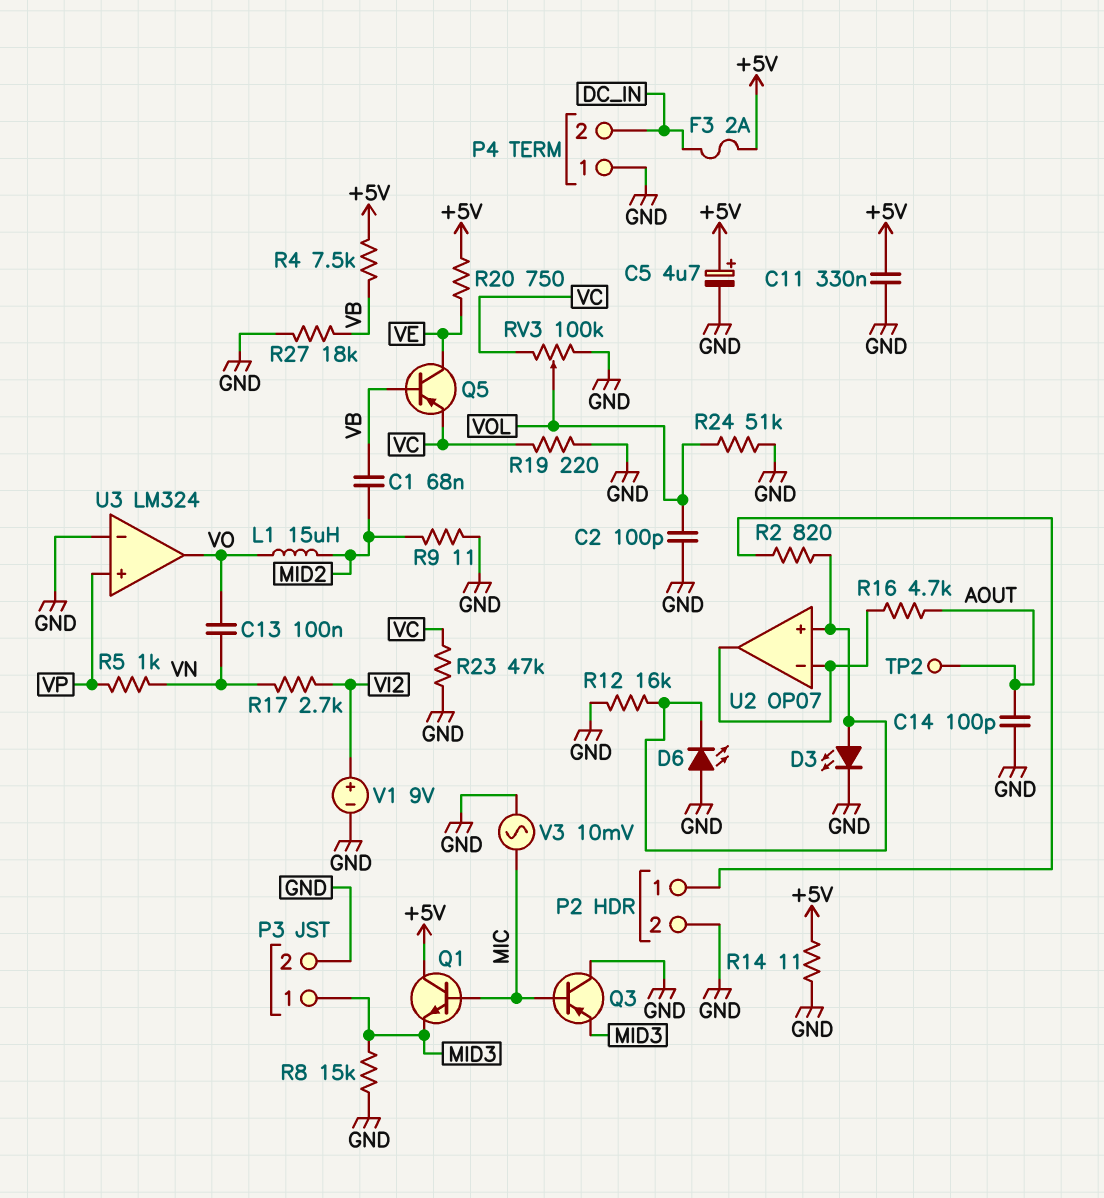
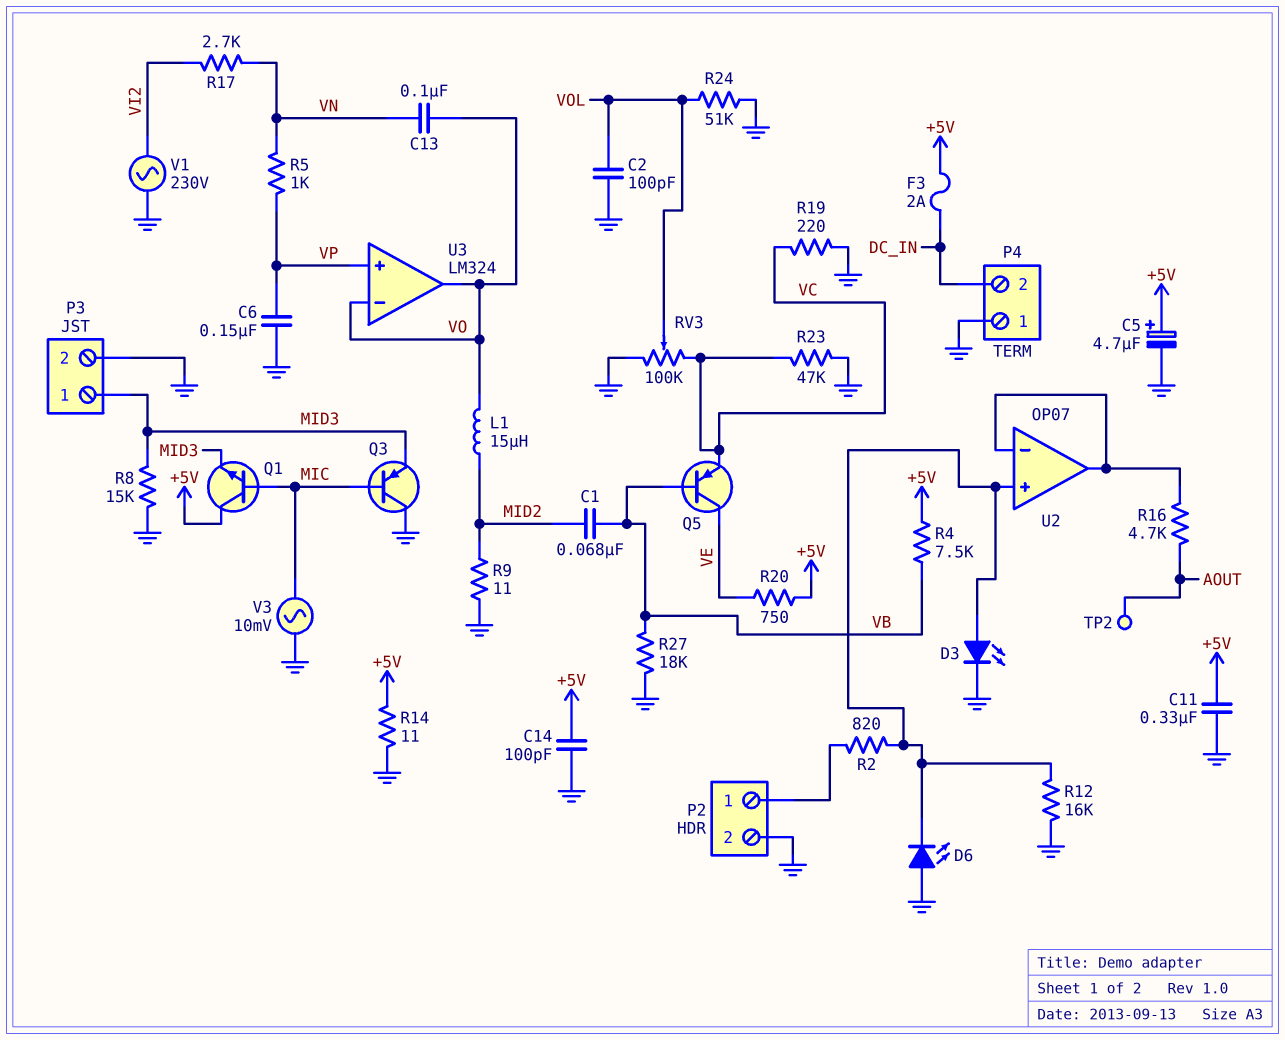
C6: none -> 150nF (GND, VP)
C14: 100pF (AOUT, GND) -> 100pF (+5V, GND)
U3 pin in-: GND -> VO
V1: 9V (plus VI2, minus GND) -> AC 230V (GND, VI2)

